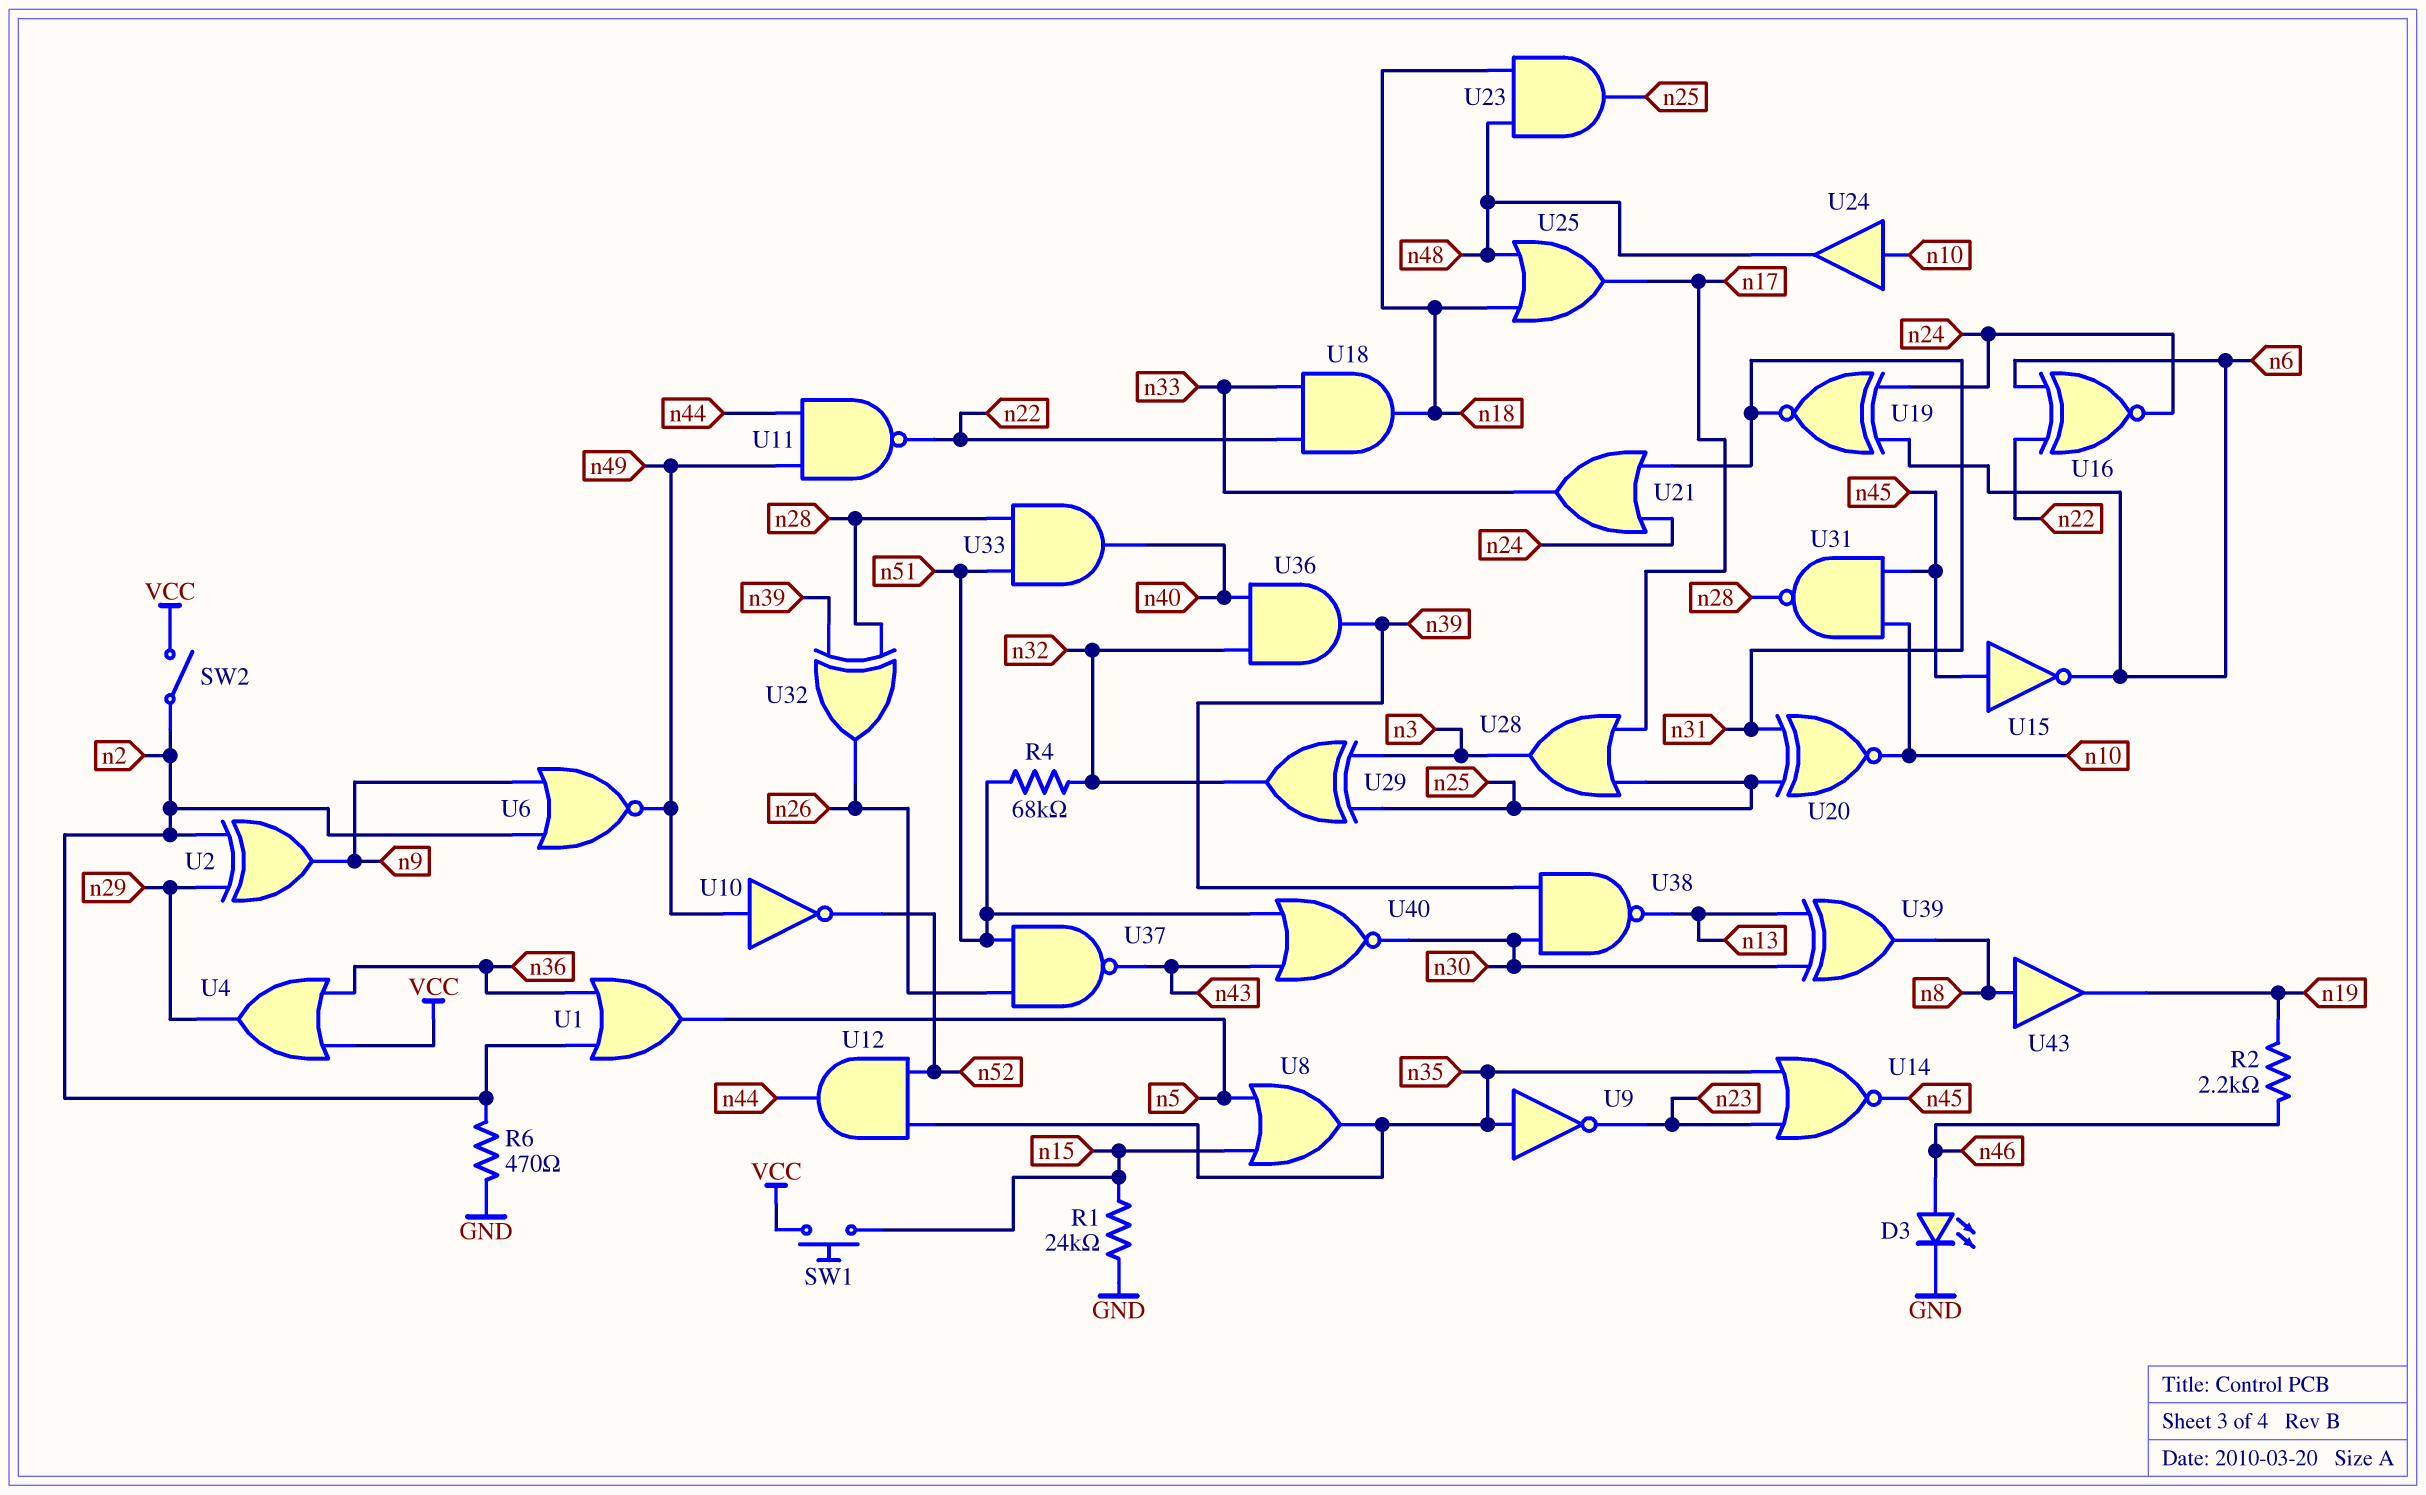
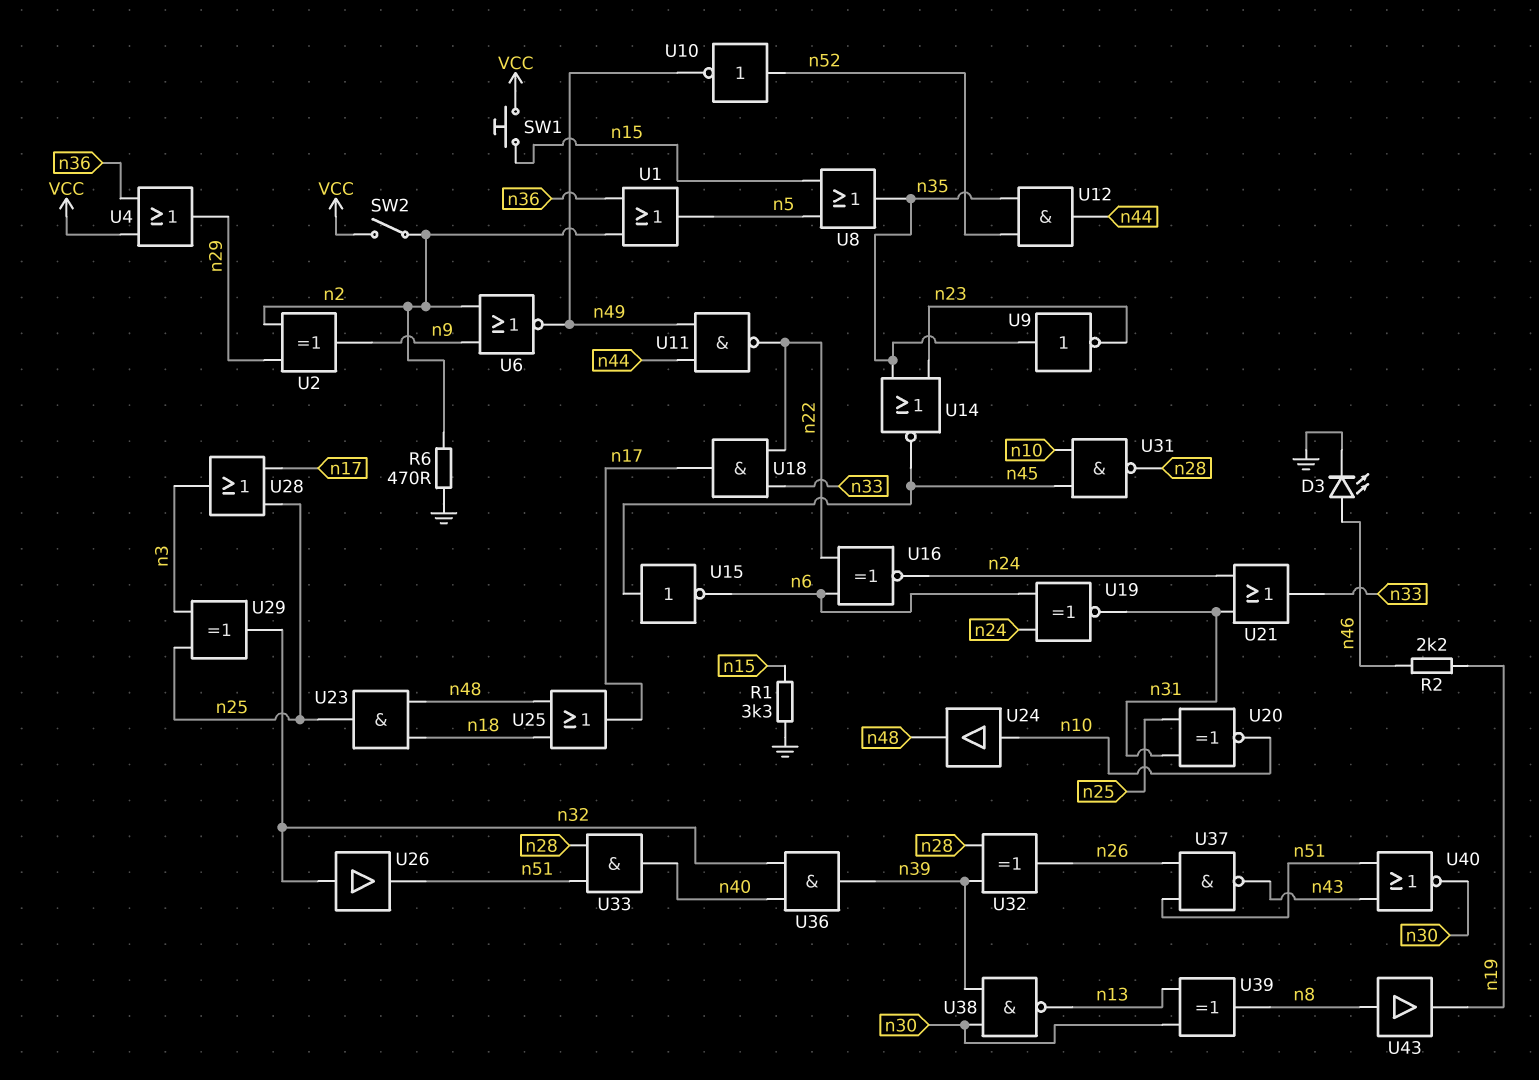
R1: 24k (GND, n15) -> 3.3k (GND, n15)
R4: 68k (n32, n51) -> none
U10: NOT (in n49, out n52) -> NOT (in n52, out n49)
U18: AND (in n22, in n33, out n18) -> AND (in n22, in n33, out n17)
U26: none -> buffer (in n32, out n51)

